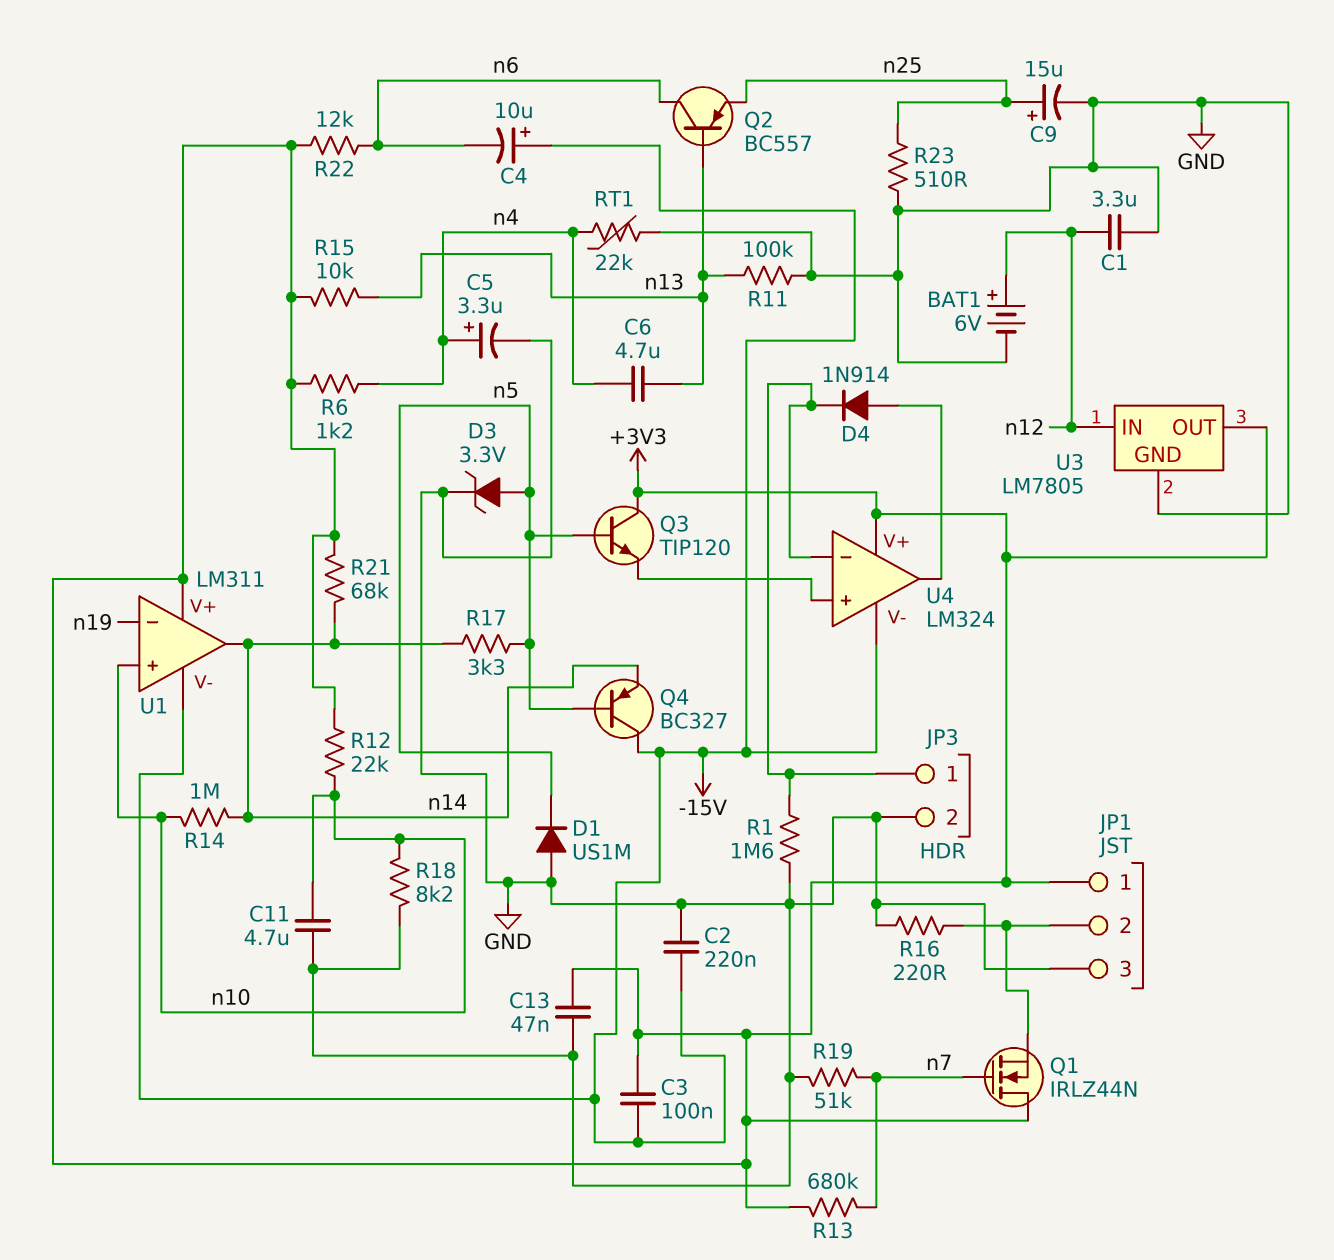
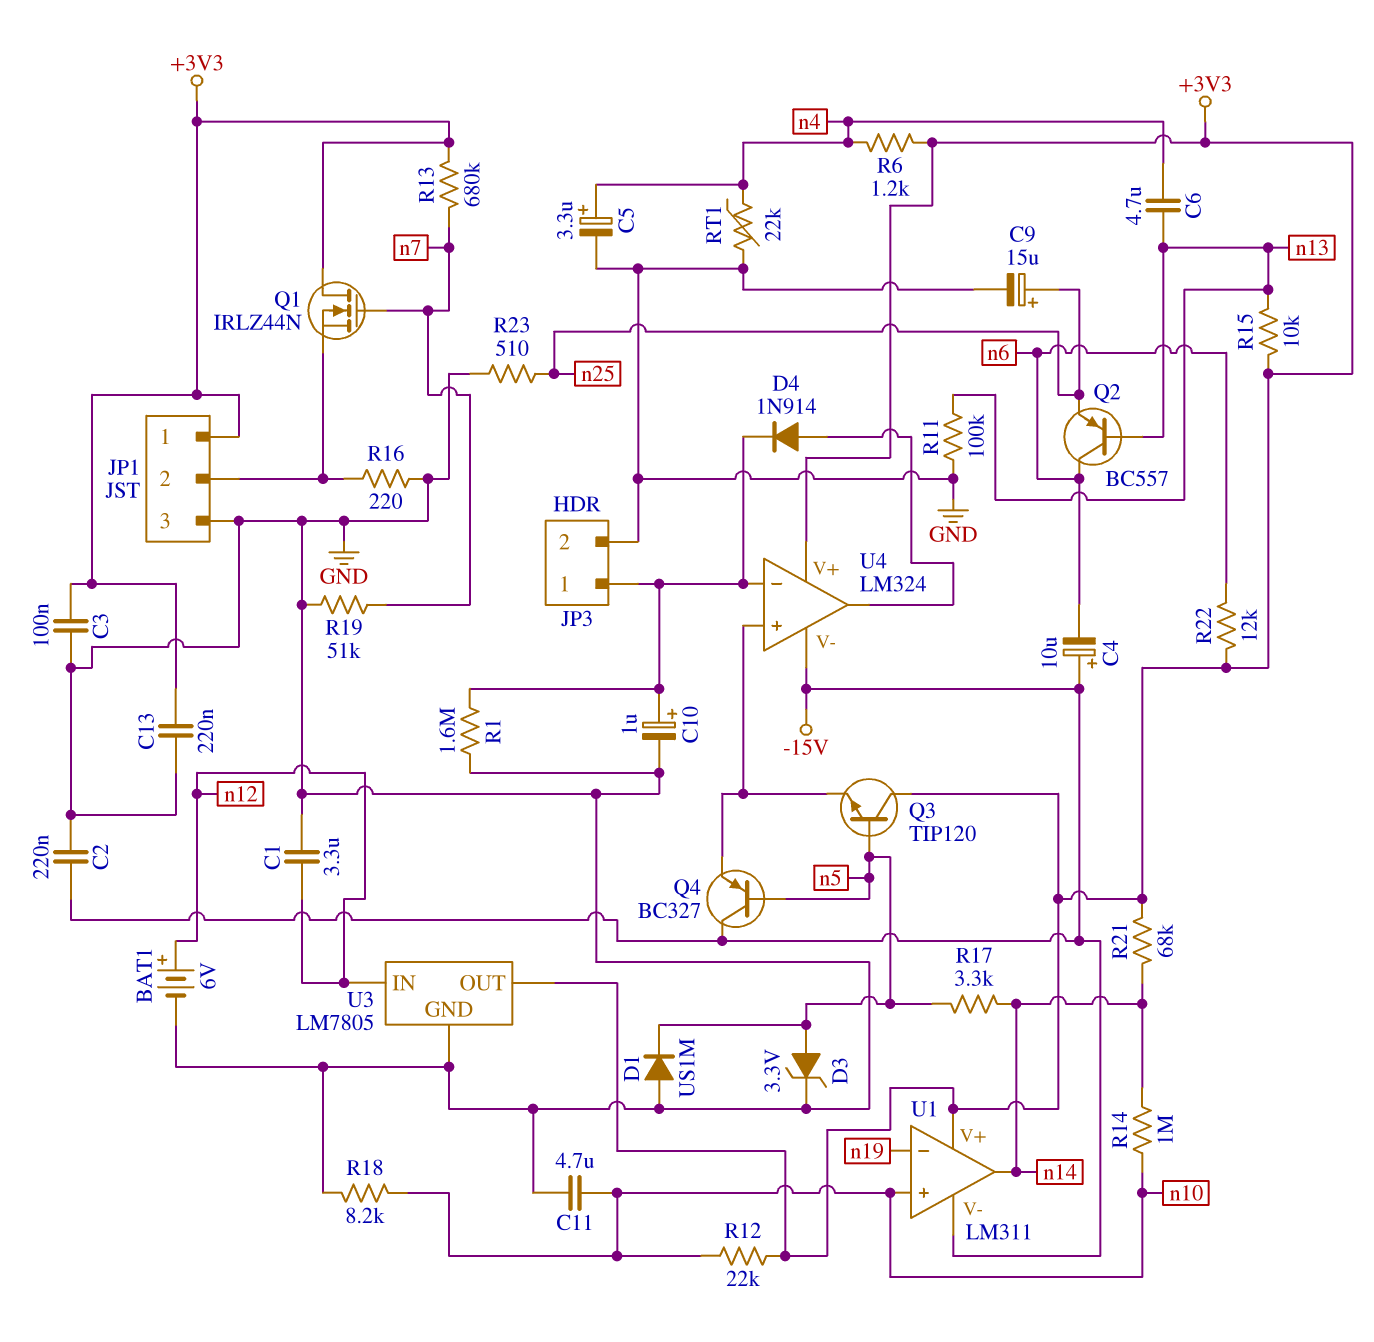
C3: 100nF (+3V3, -15V) -> 100nF (+3V3, GND)
C10: none -> 1uF (plus JP3/1, minus GND)
C13: 47nF (+3V3, GND) -> 220nF (+3V3, GND)
Q4: PNP BC327 (B n5, C -15V, E n14) -> PNP BC327 (B n5, C -15V, E U4/in+)

